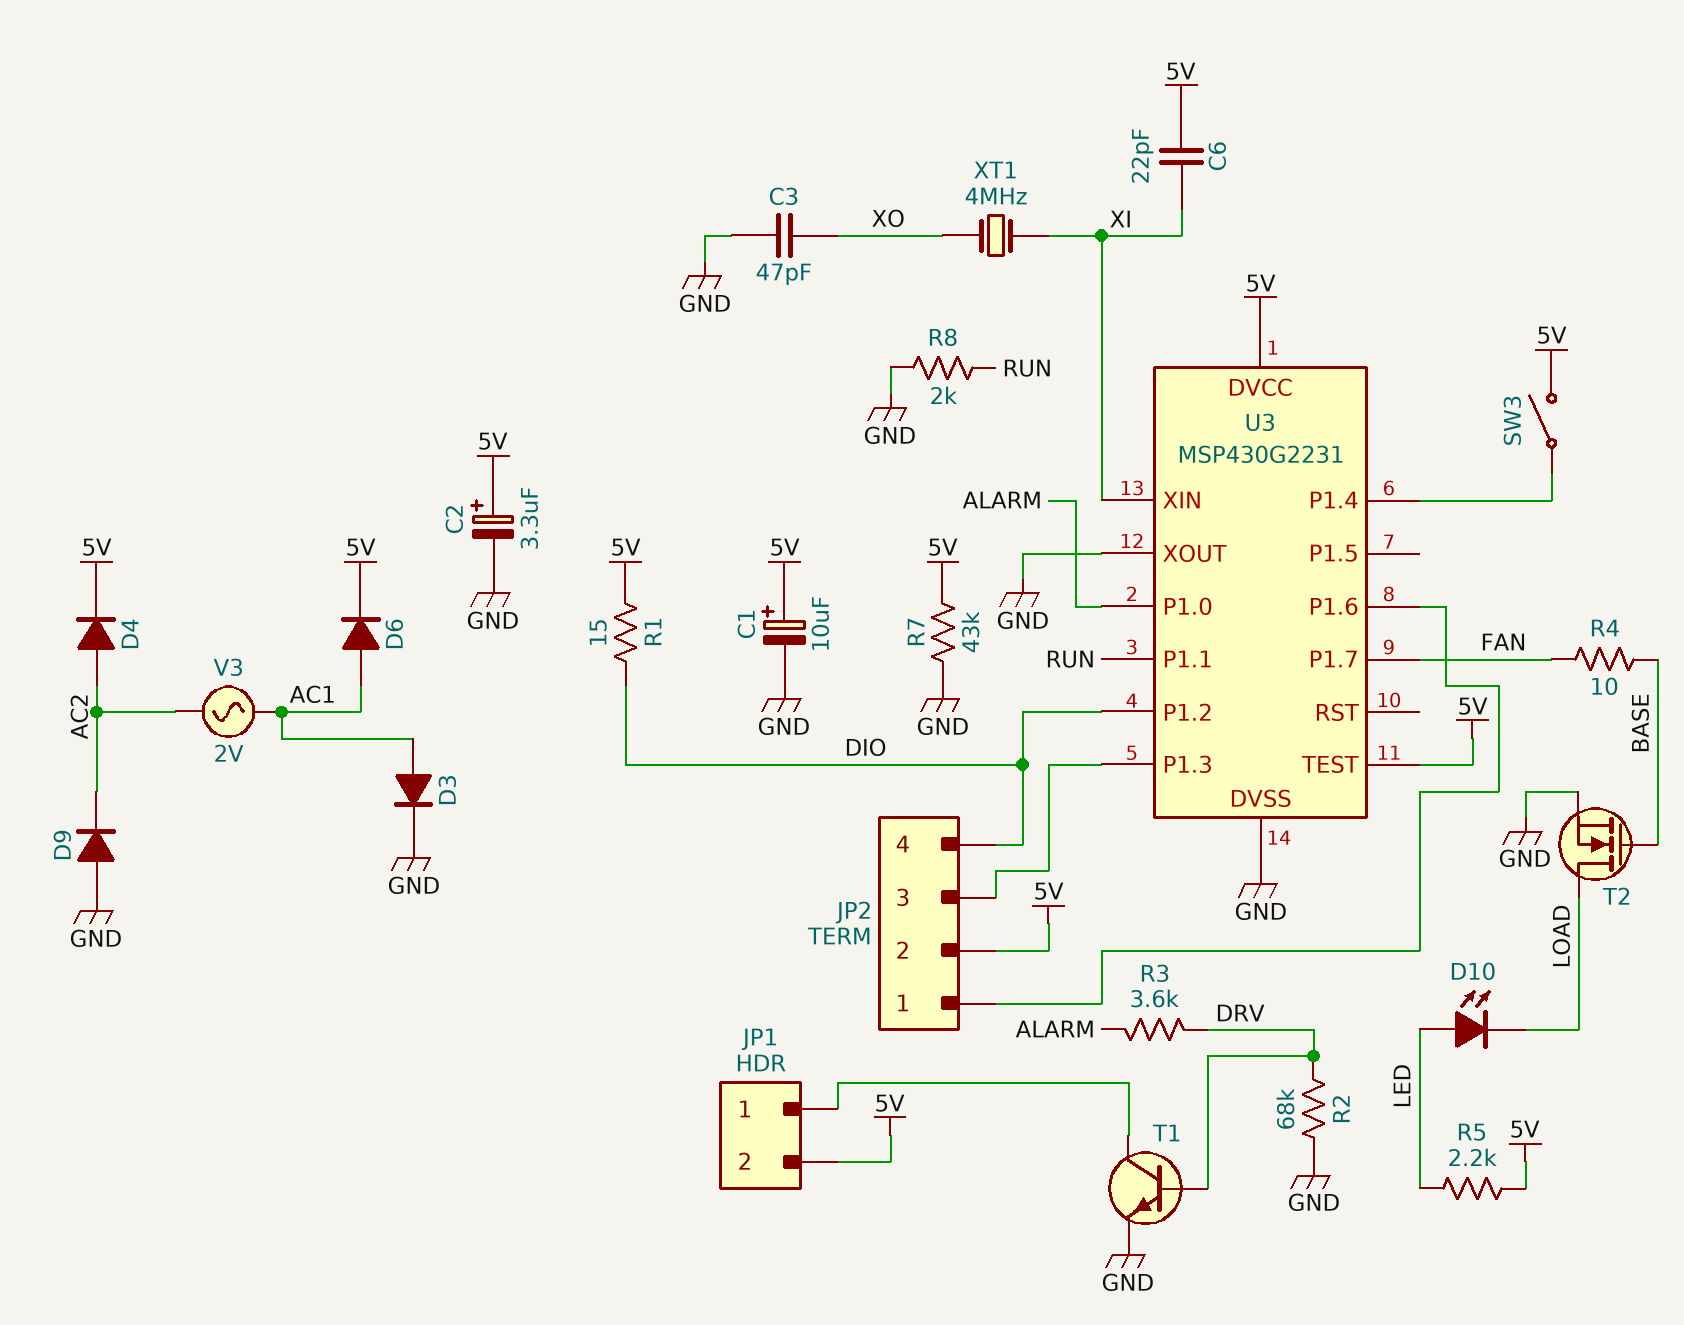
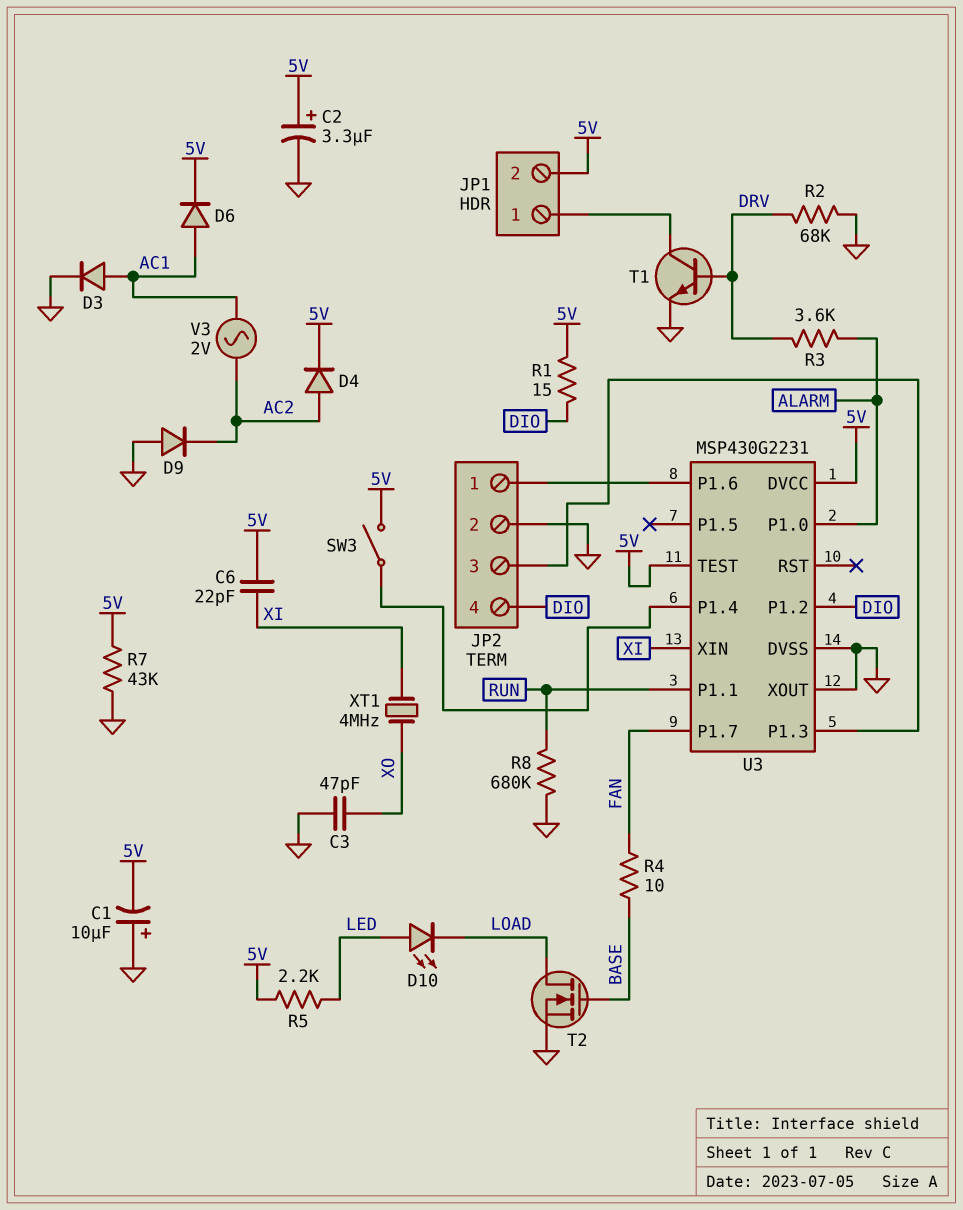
C1: 10uF (plus 5V, minus GND) -> 10uF (plus GND, minus 5V)
JP2 pin 2: 5V -> GND
R8: 2k (GND, RUN) -> 680k (GND, RUN)

